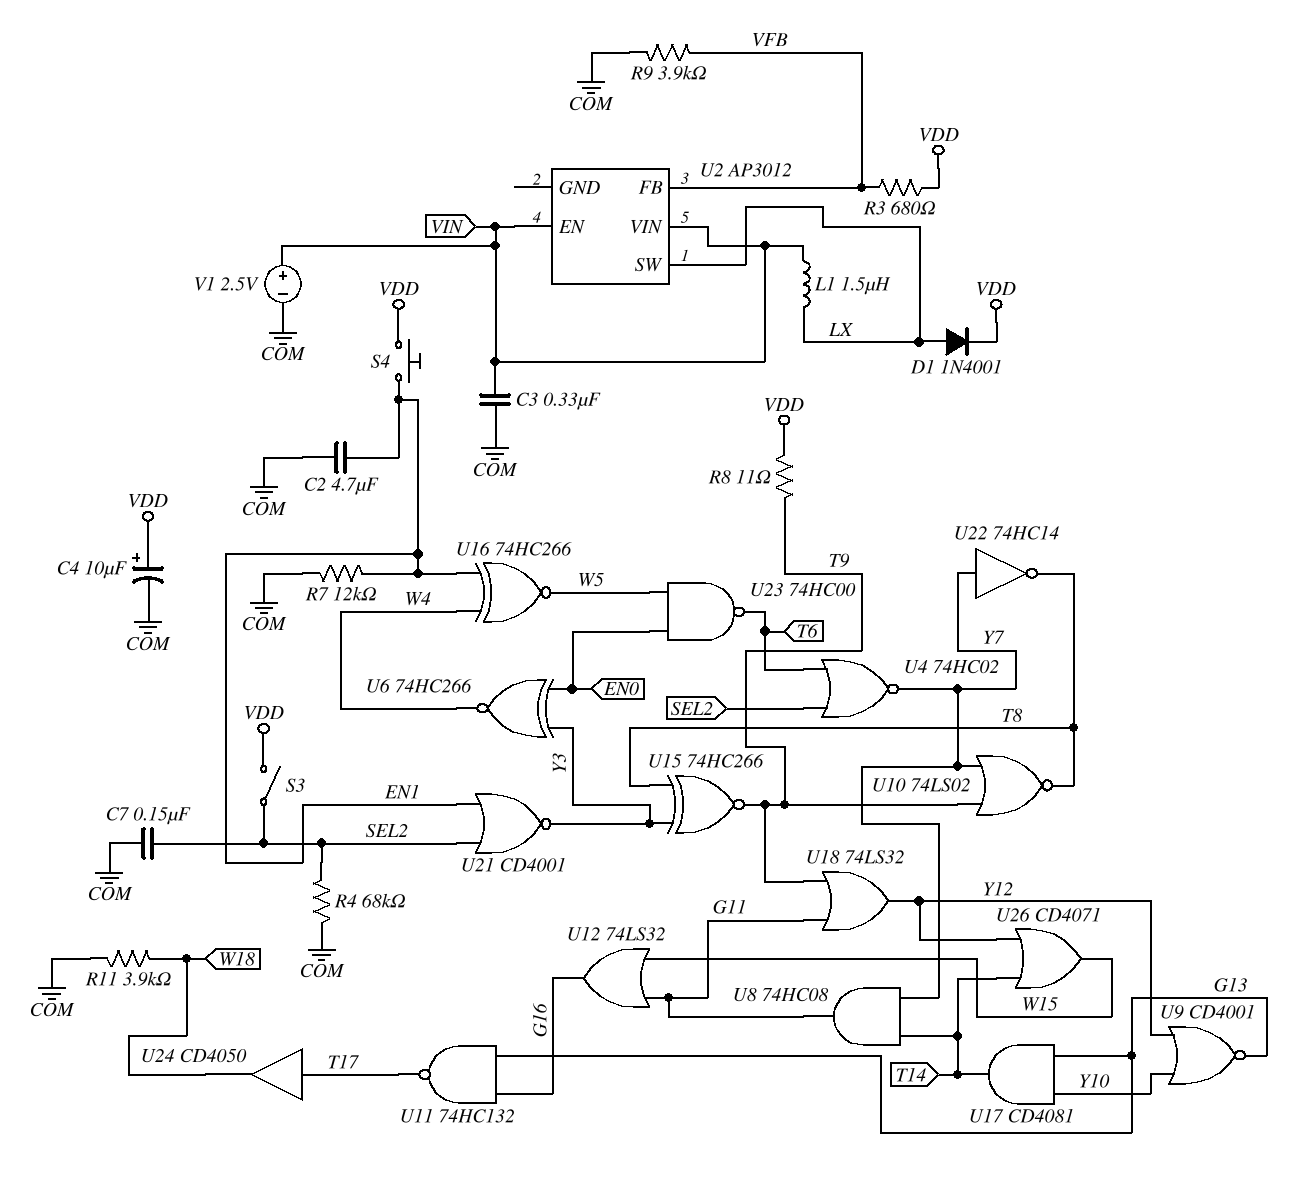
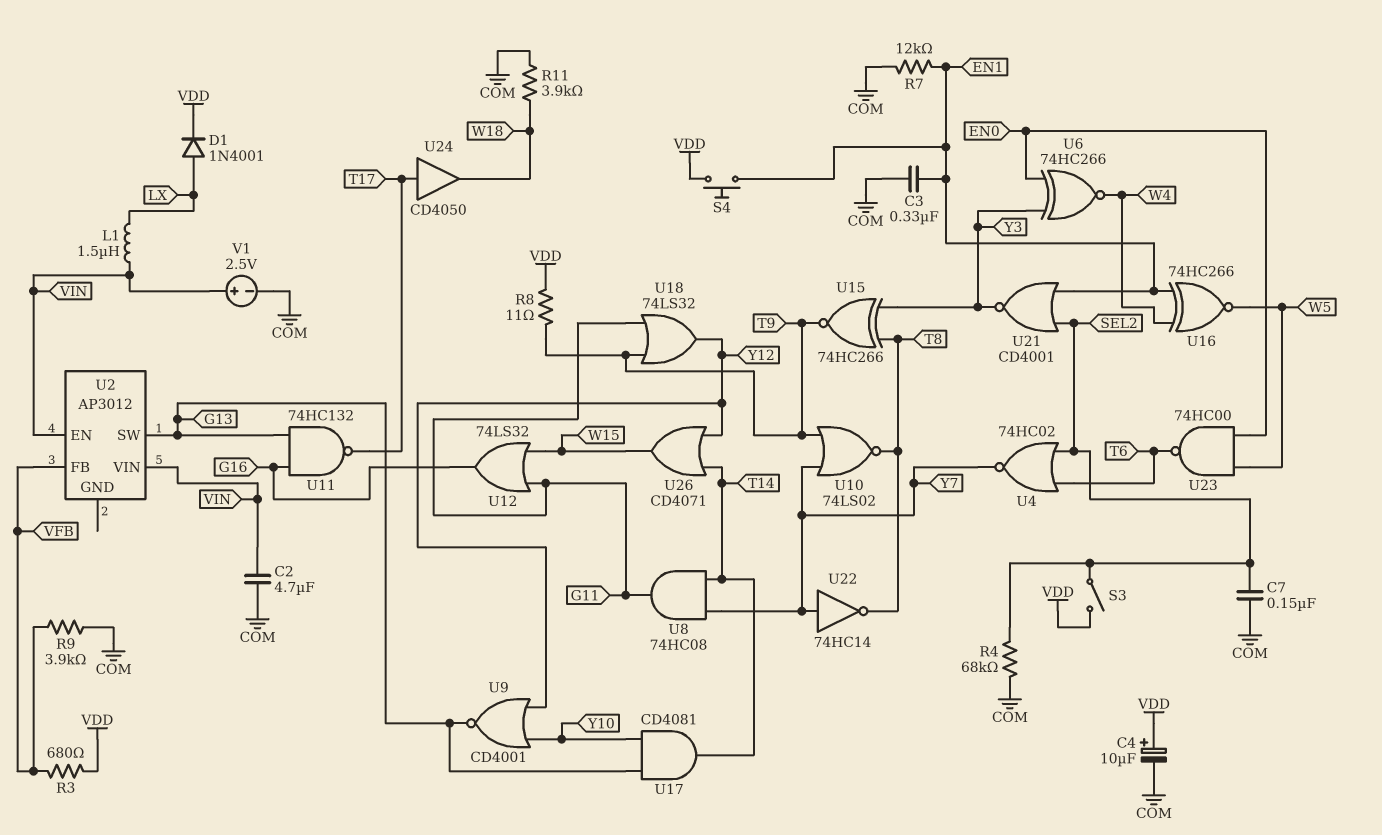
C2: 4.7uF (COM, EN1) -> 4.7uF (COM, VIN)
C3: 330nF (COM, VIN) -> 330nF (COM, EN1)
U2 pin SW: LX -> G13

